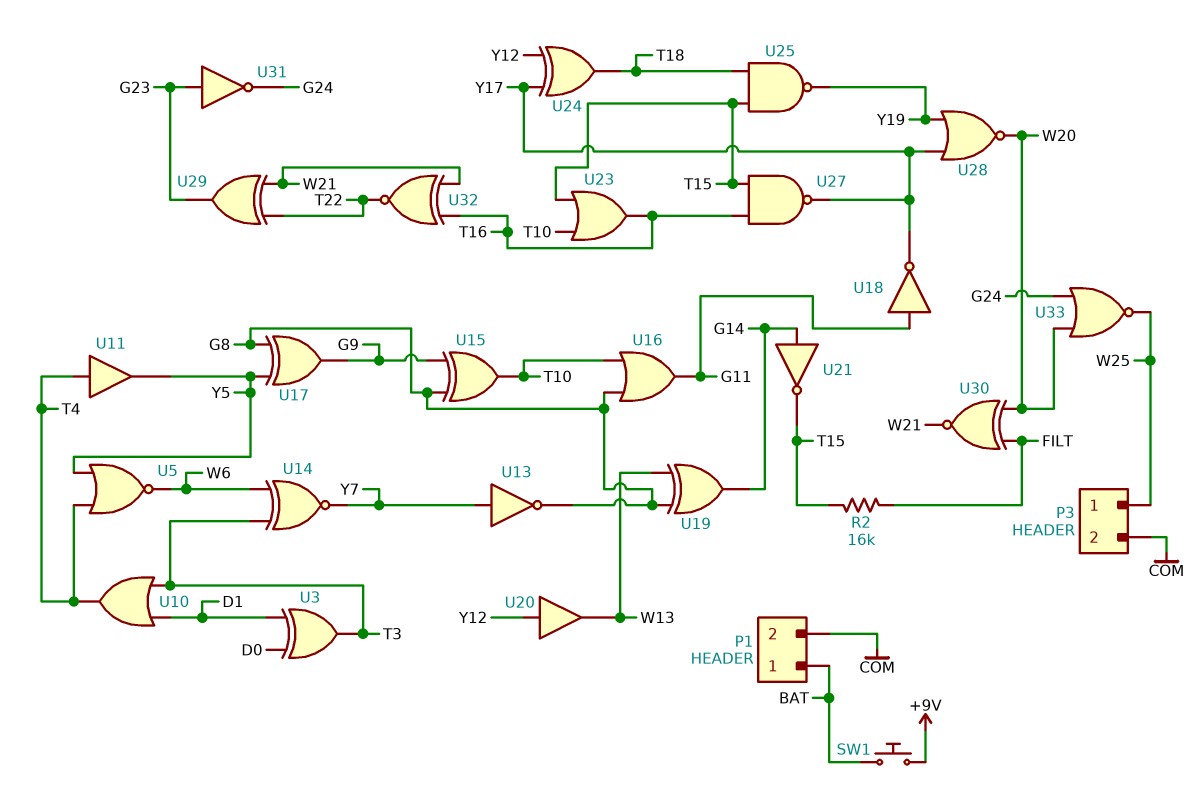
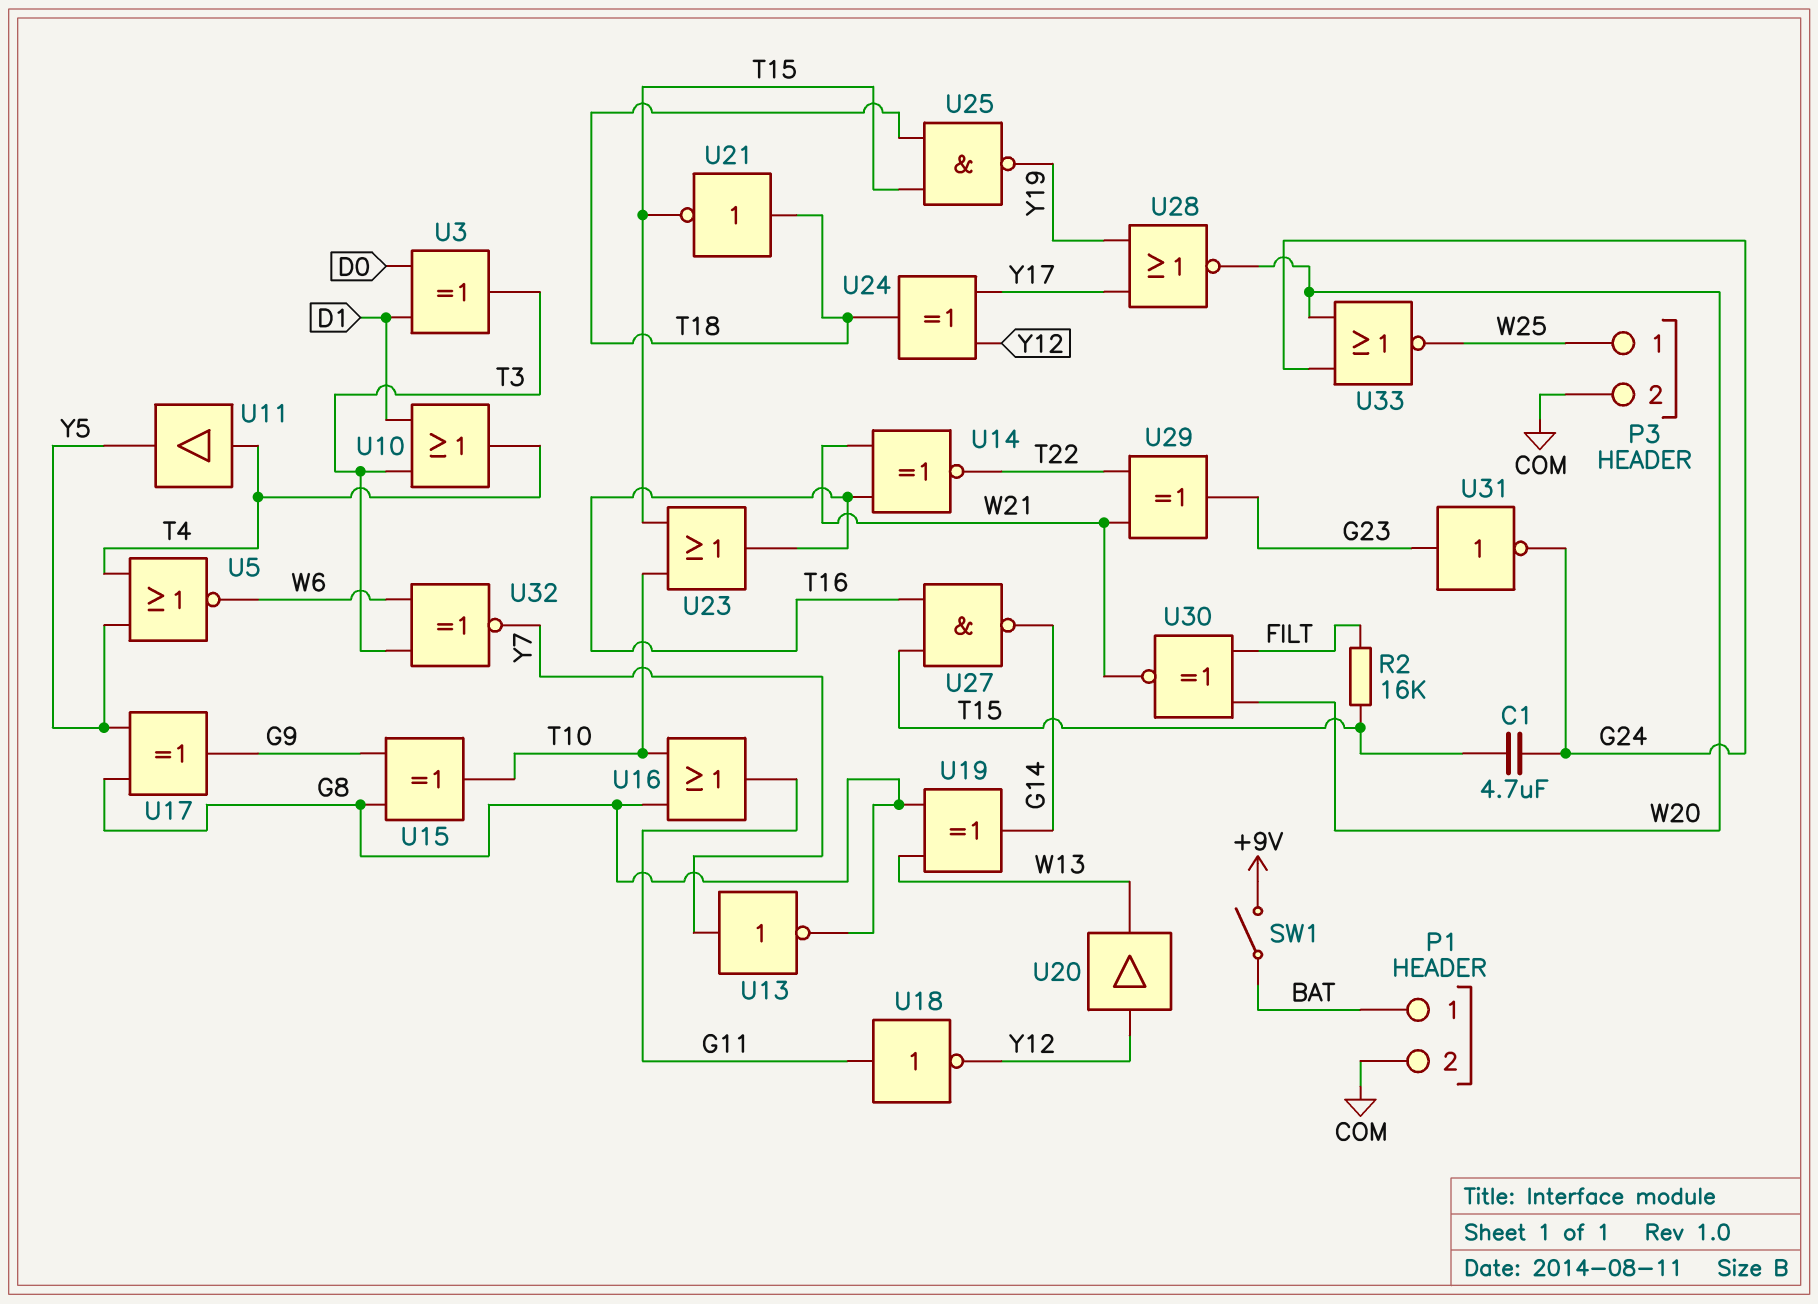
C1: none -> 4.7uF (G24, T15)
SW1: button (+9V, BAT) -> switch (+9V, BAT)
U14: XNOR (in T3, in W6, out Y7) -> XNOR (in T16, in W21, out T22)
U18: NOT (in G11, out Y17) -> NOT (in G11, out Y12)
U21: NOT (in G14, out T15) -> NOT (in T18, out T15)
U27: NAND (in T15, in T16, out Y17) -> NAND (in T15, in T16, out G14)
U32: XNOR (in T16, in W21, out T22) -> XNOR (in T3, in W6, out Y7)

